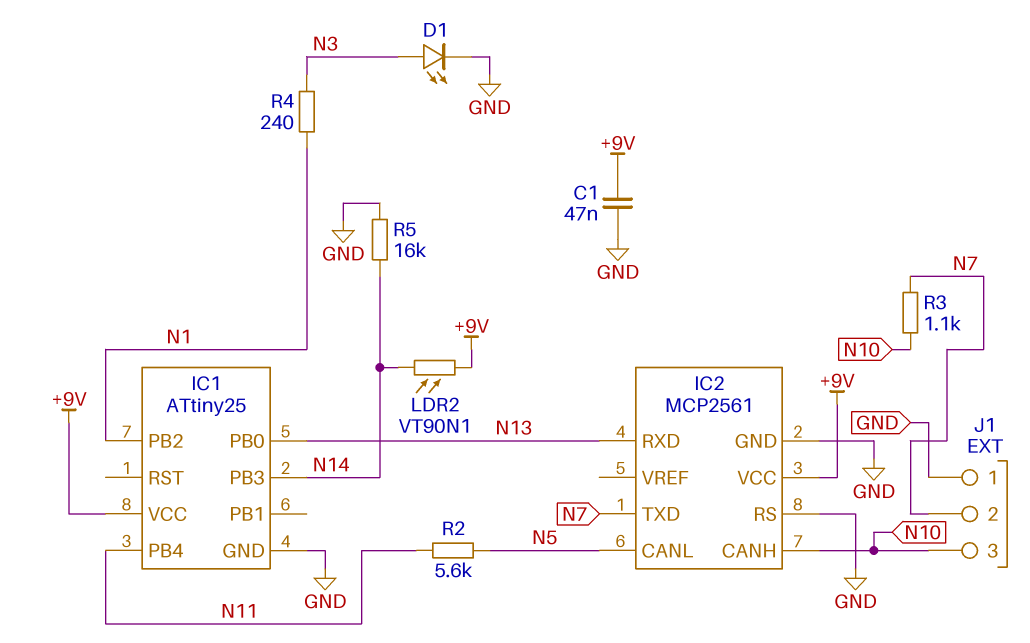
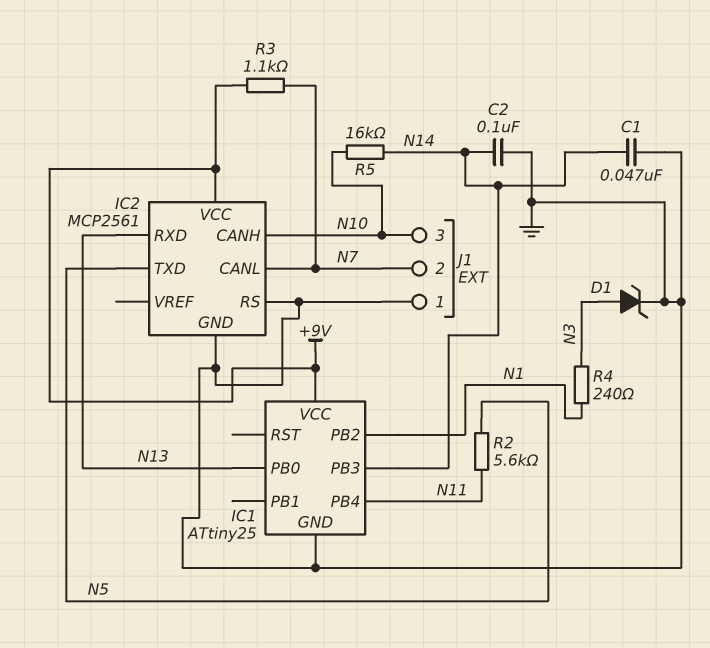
C1: 47nF (+9V, GND) -> 47nF (GND, N14)
C2: none -> 100nF (GND, N14)
D1: LED (A N3, K GND) -> zener (A N3, K GND)
IC2 pin CANL: N5 -> N7
IC2 pin TXD: N7 -> N5
LDR2: VT90N1 (+9V, N14) -> none
R3: 1.1k (N7, N10) -> 1.1k (+9V, N7)
R5: 16k (GND, N14) -> 16k (N10, N14)

